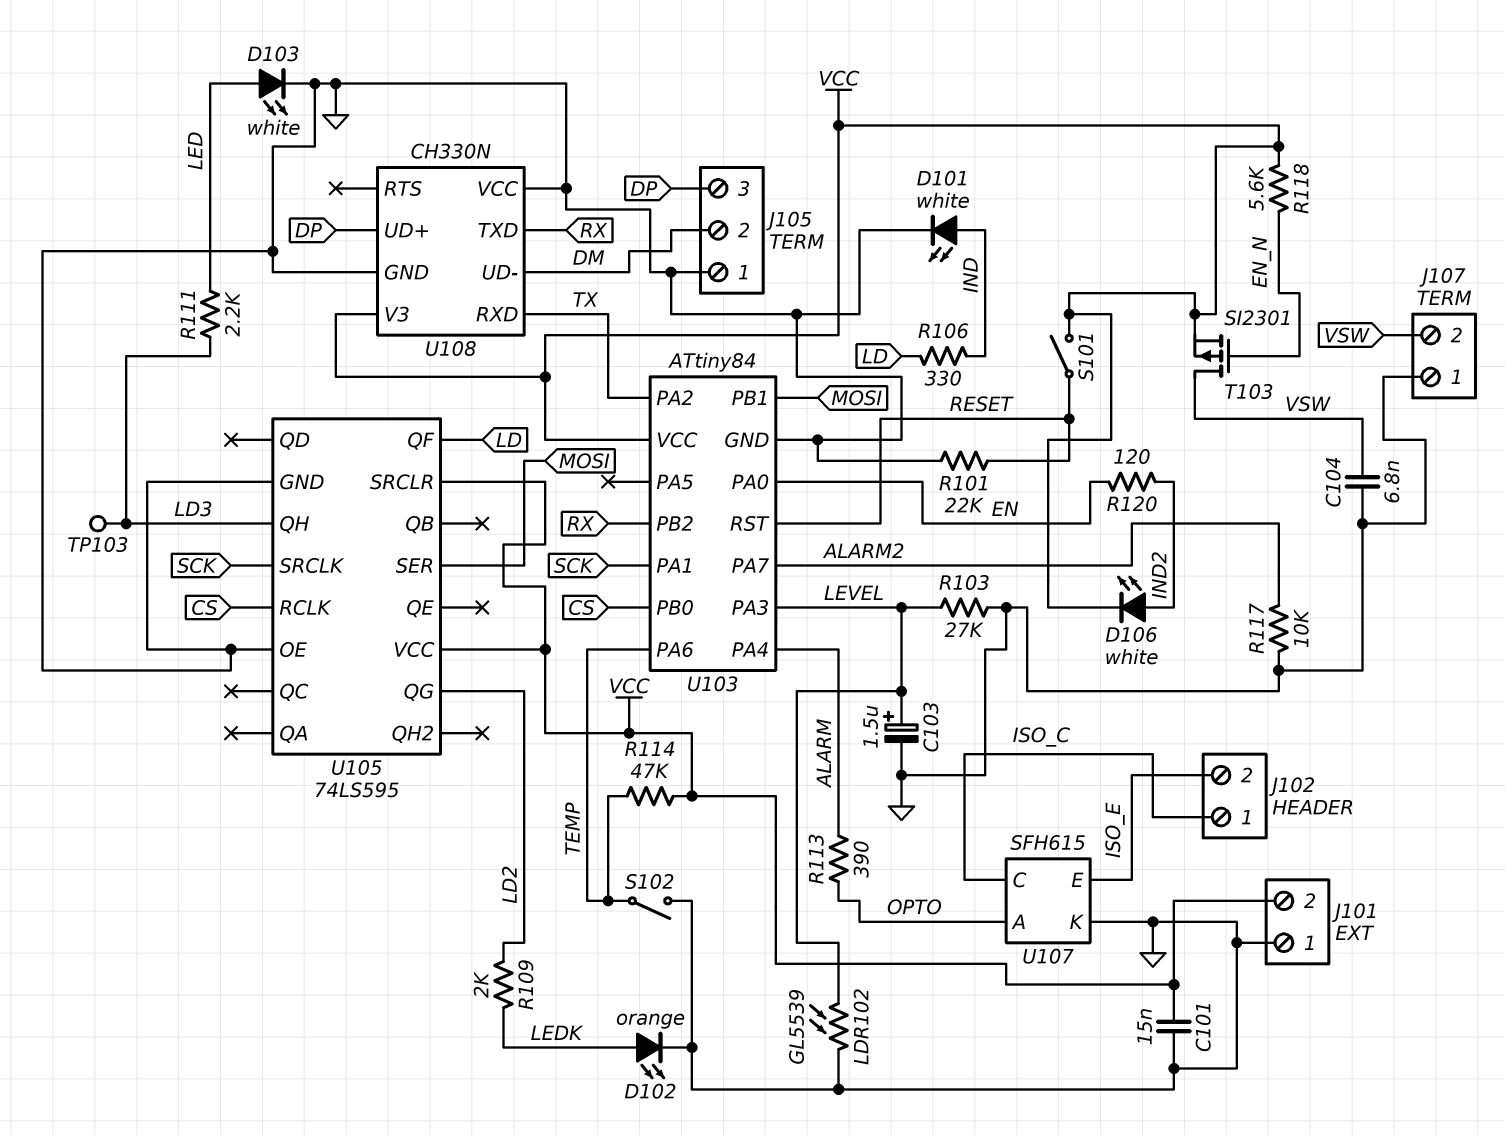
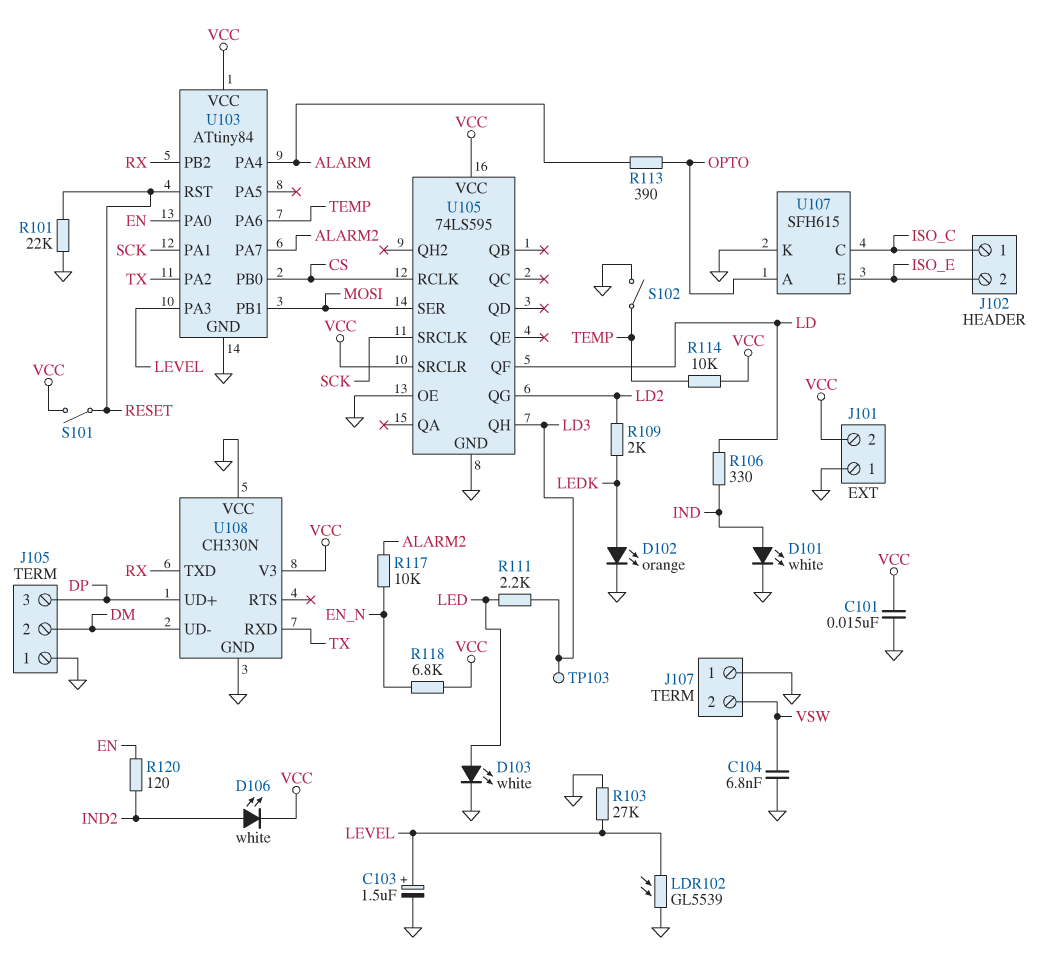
R114: 47k (TEMP, VCC) -> 10k (TEMP, VCC)
R117: 10k (ALARM2, GND) -> 10k (ALARM2, EN_N)
R118: 5.6k (EN_N, VCC) -> 6.8k (EN_N, VCC)
T103: PMOS SI2301 (G EN_N, D VSW, S VCC) -> none

